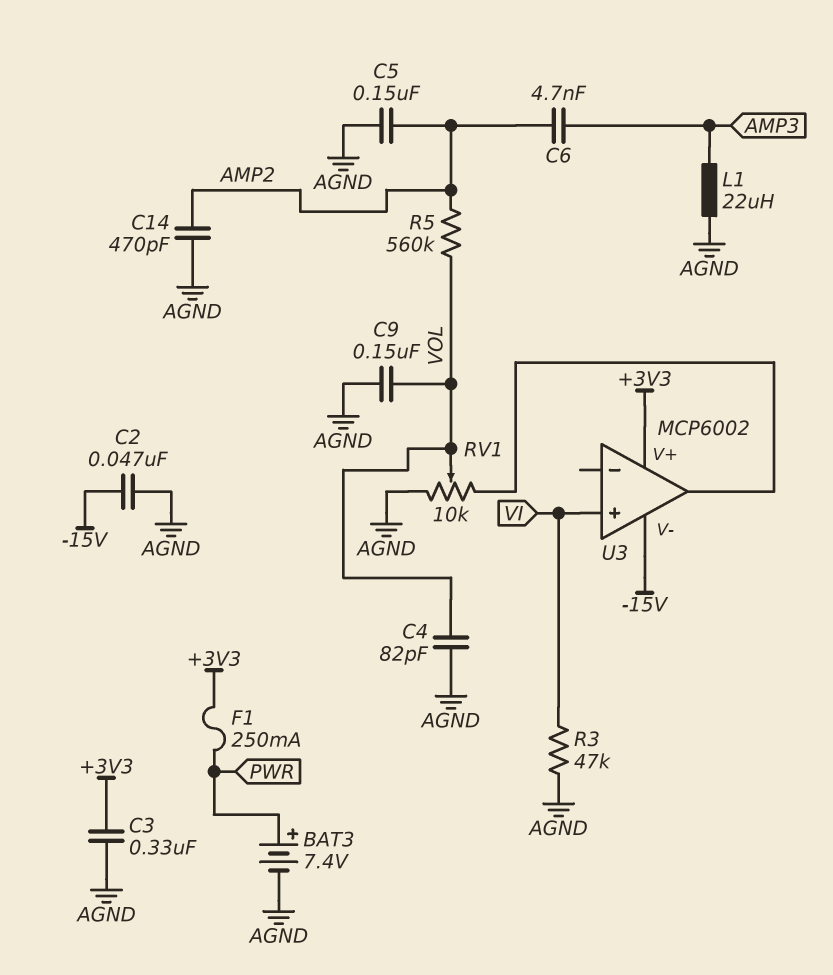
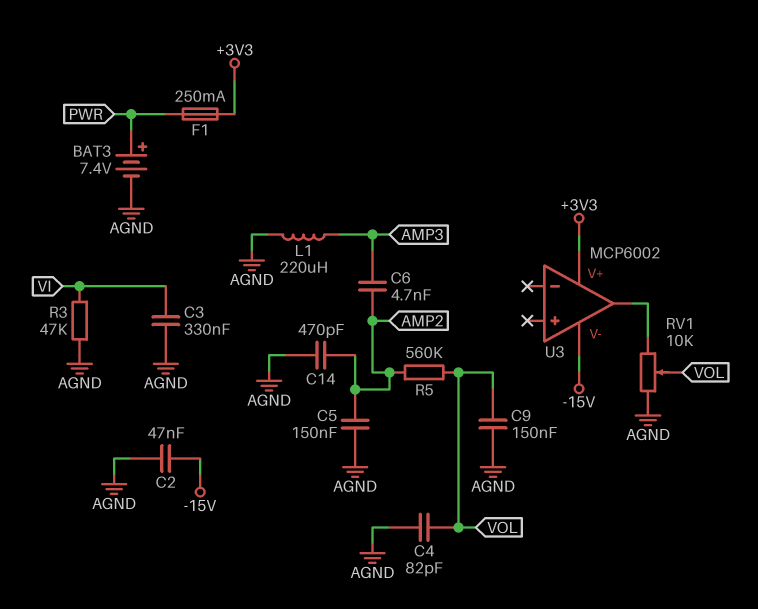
C3: 330nF (+3V3, AGND) -> 330nF (AGND, VI)
L1: 22uH (AGND, AMP3) -> 220uH (AGND, AMP3)
U3 pin in+: VI -> none

